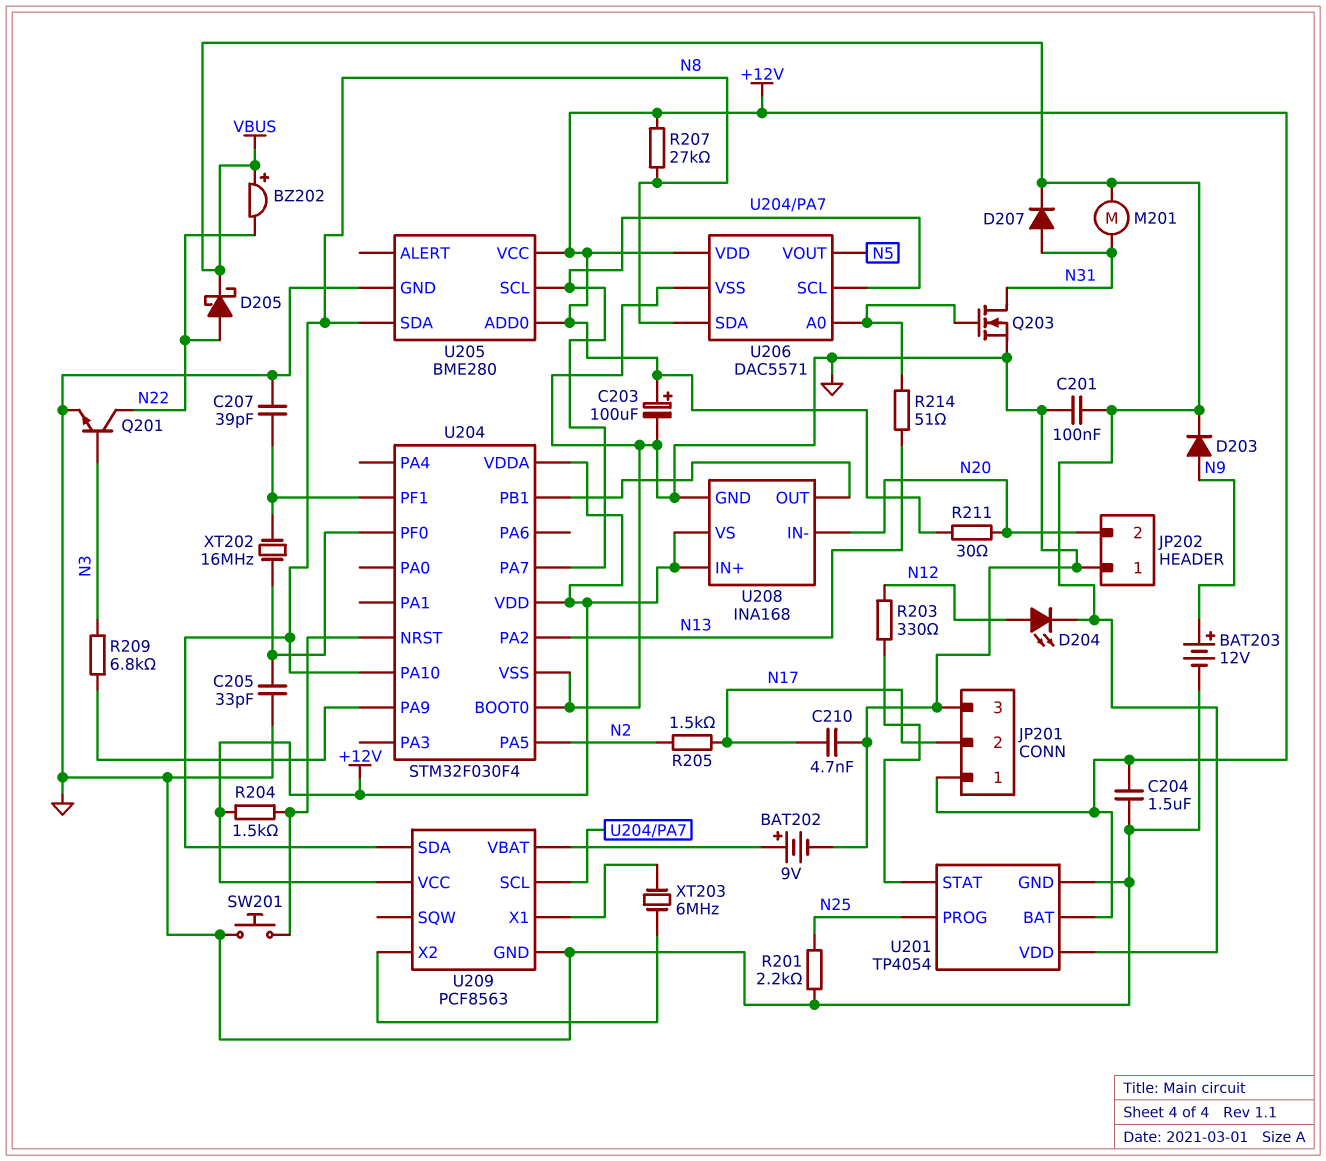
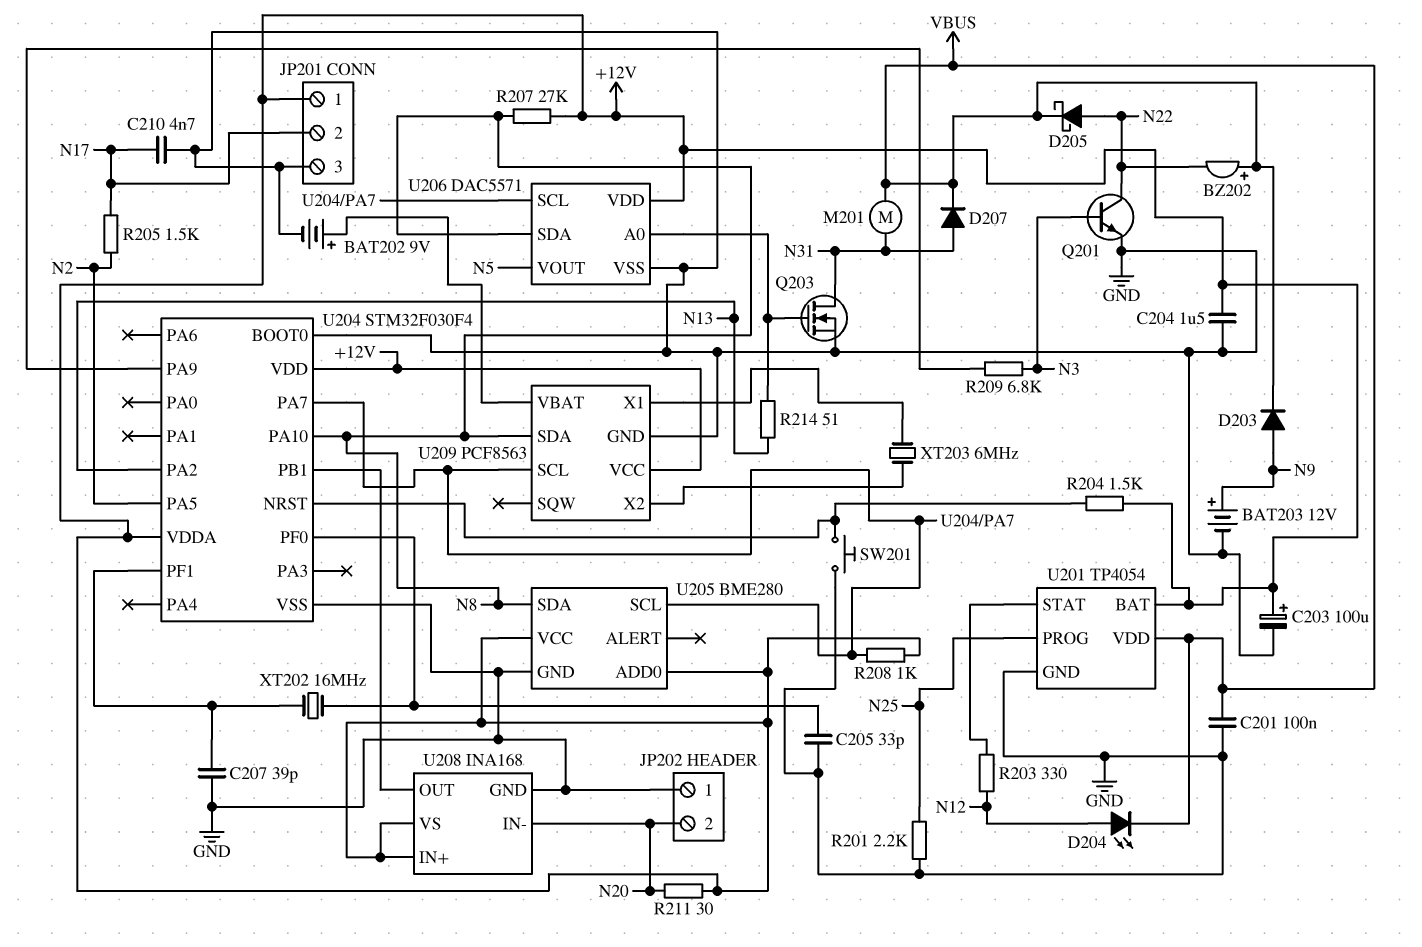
R208: none -> 1k (+12V, U204/PA7)

